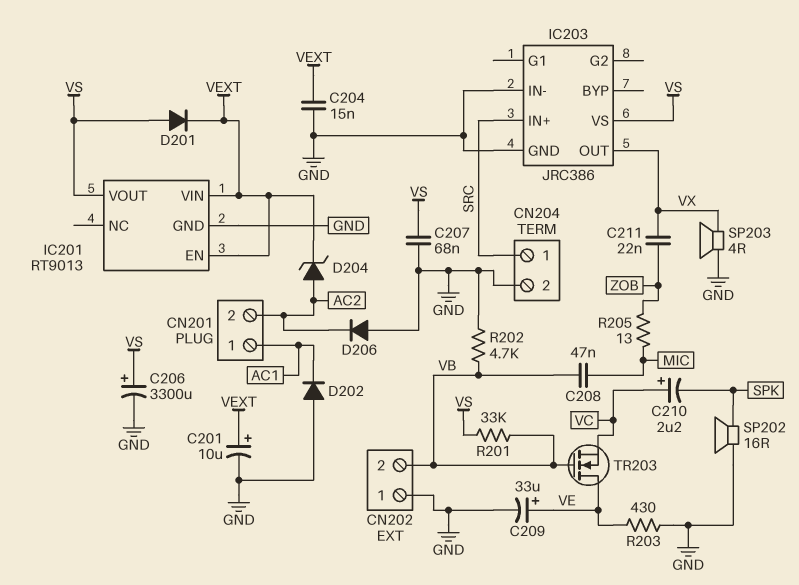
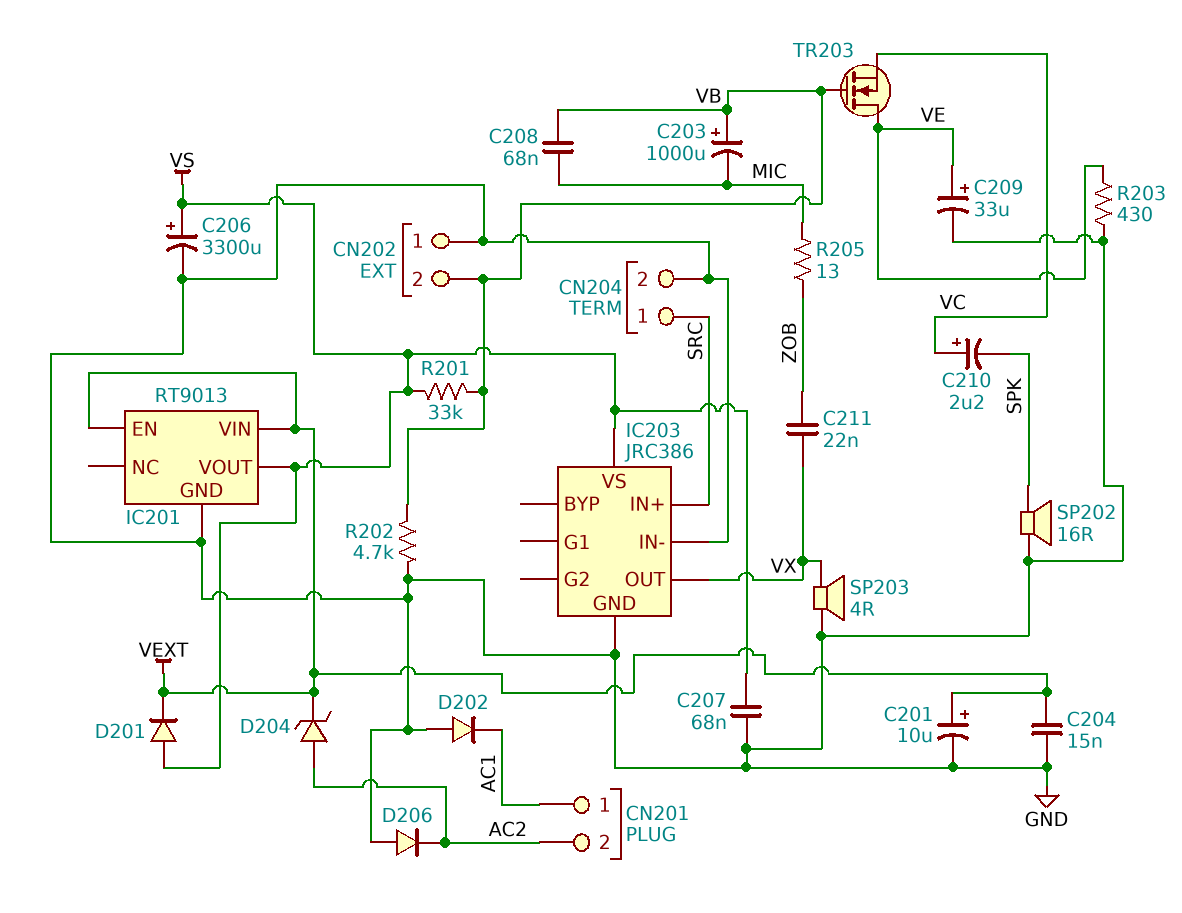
C203: none -> 1000uF (plus VB, minus MIC)
C208: 47nF (MIC, VB) -> 68nF (MIC, VB)

